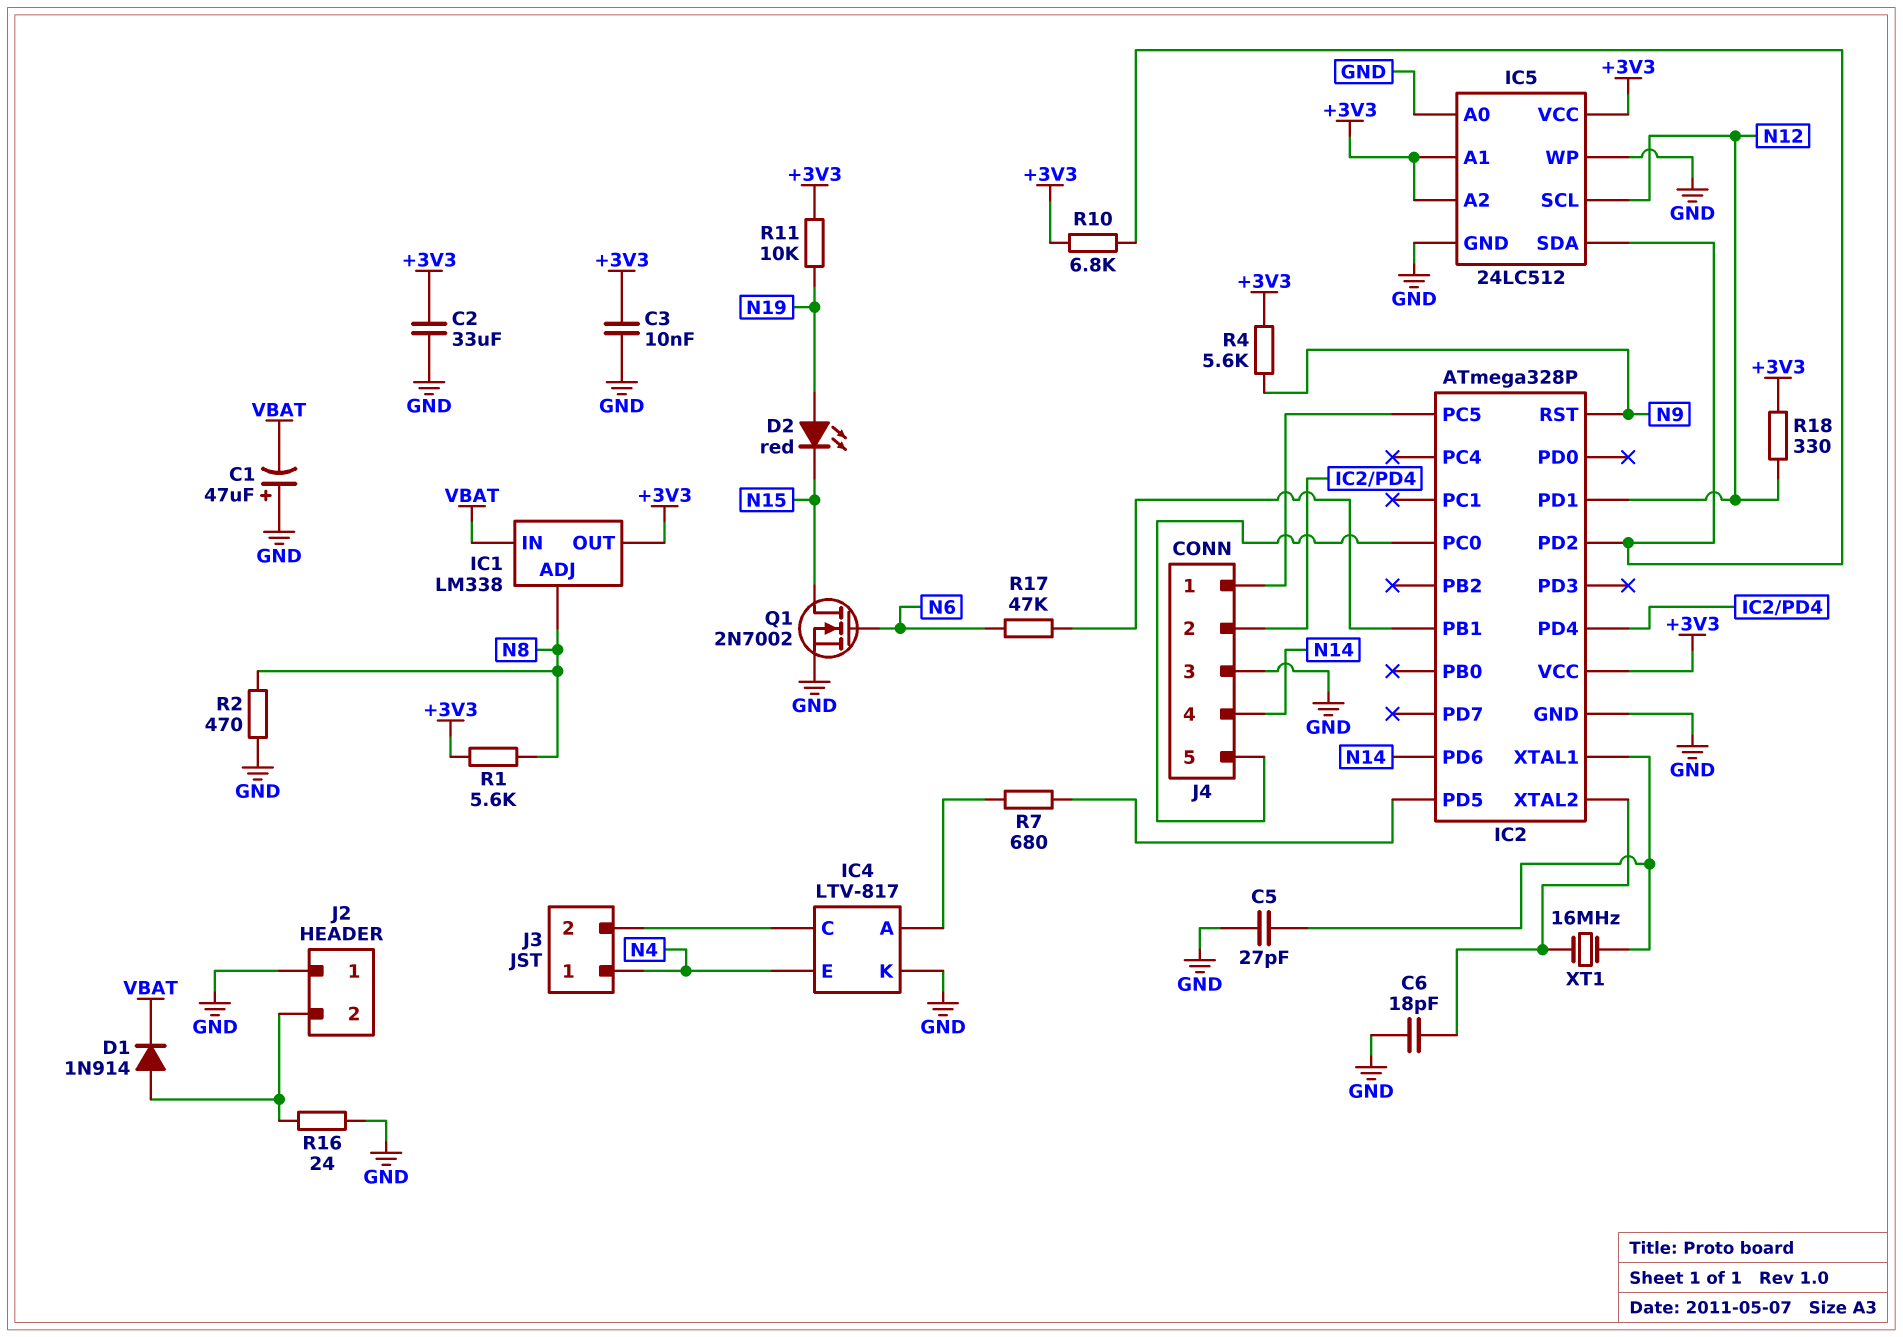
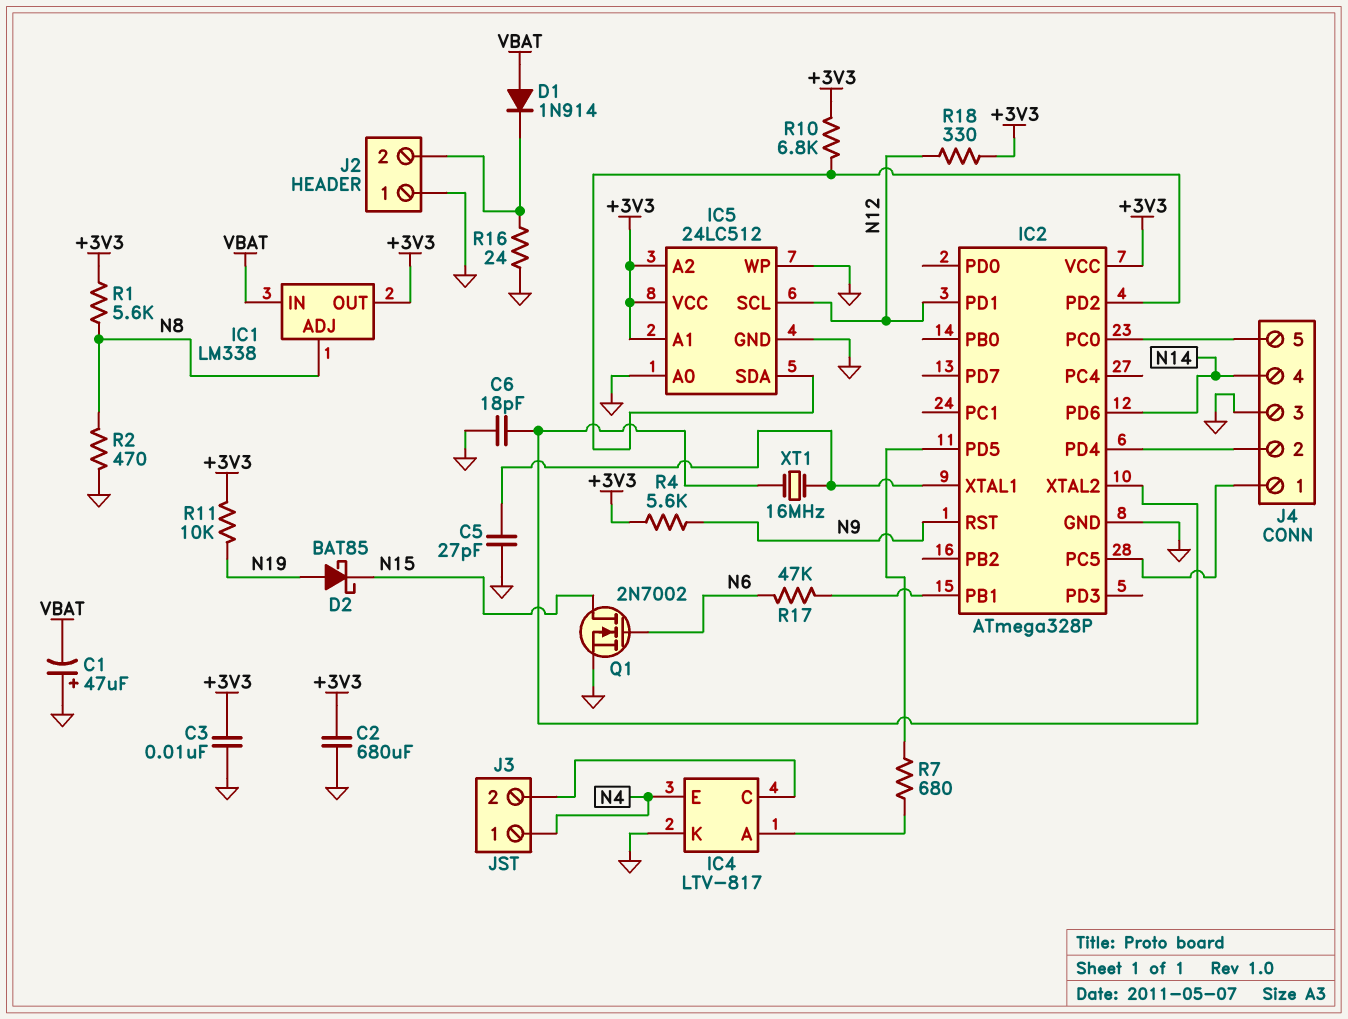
C2: 33uF (+3V3, GND) -> 680uF (+3V3, GND)
D1: diode 1N914 (A J2/2, K VBAT) -> diode 1N914 (A VBAT, K J2/2)
D2: LED red (A N19, K N15) -> schottky BAT85 (A N19, K N15)

